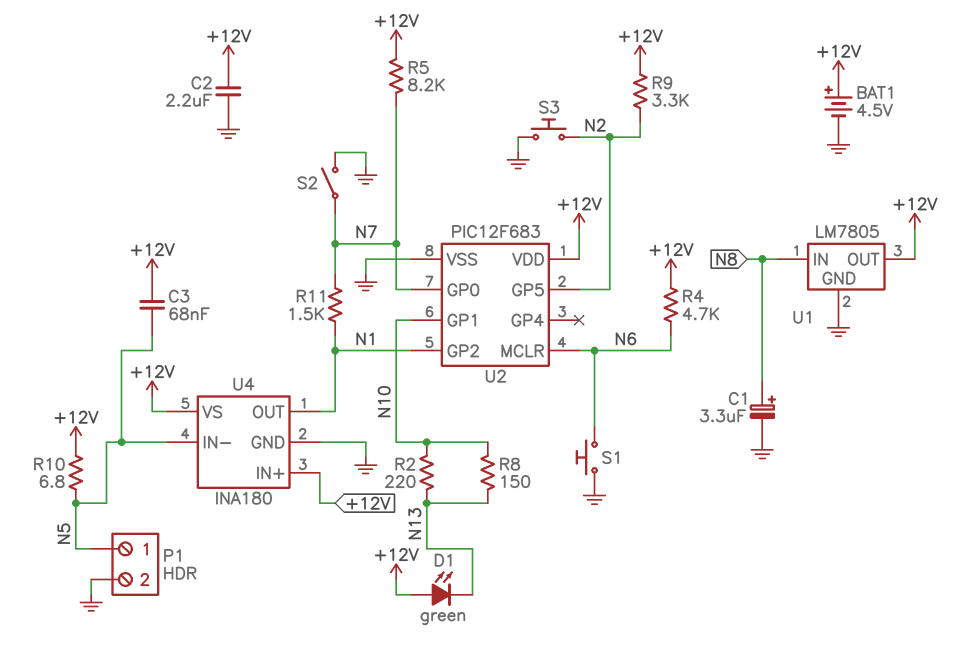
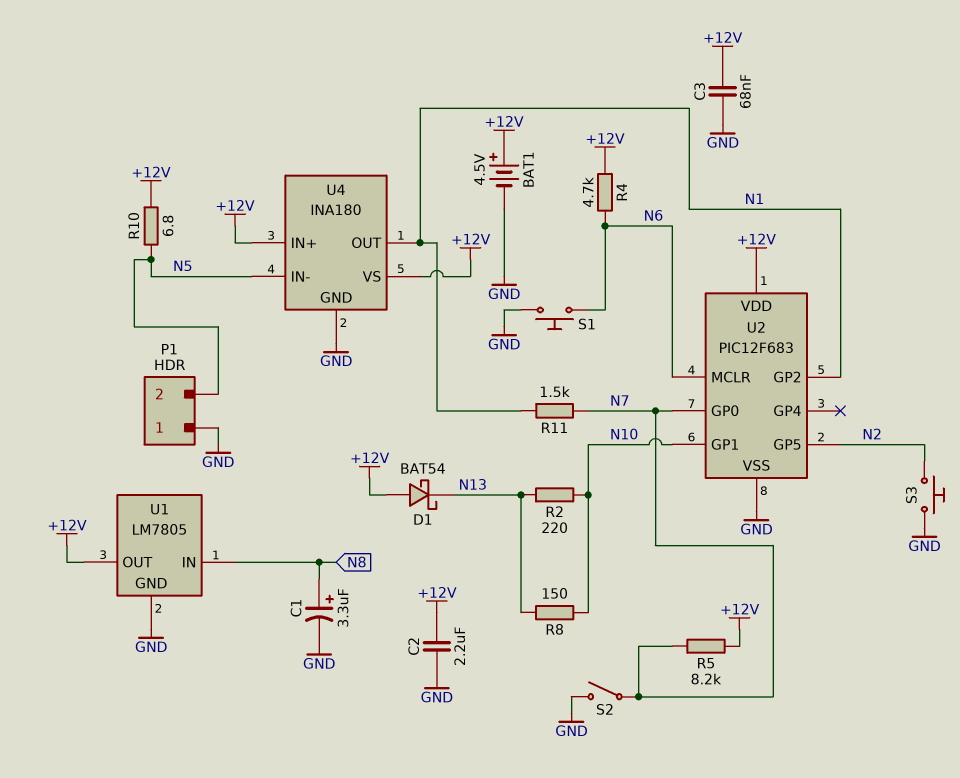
C3: 68nF (+12V, N5) -> 68nF (+12V, GND)
D1: LED green (A +12V, K N13) -> schottky BAT54 (A +12V, K N13)
P1 pin 1: N5 -> GND
P1 pin 2: GND -> N5
R9: 3.3k (+12V, N2) -> none

